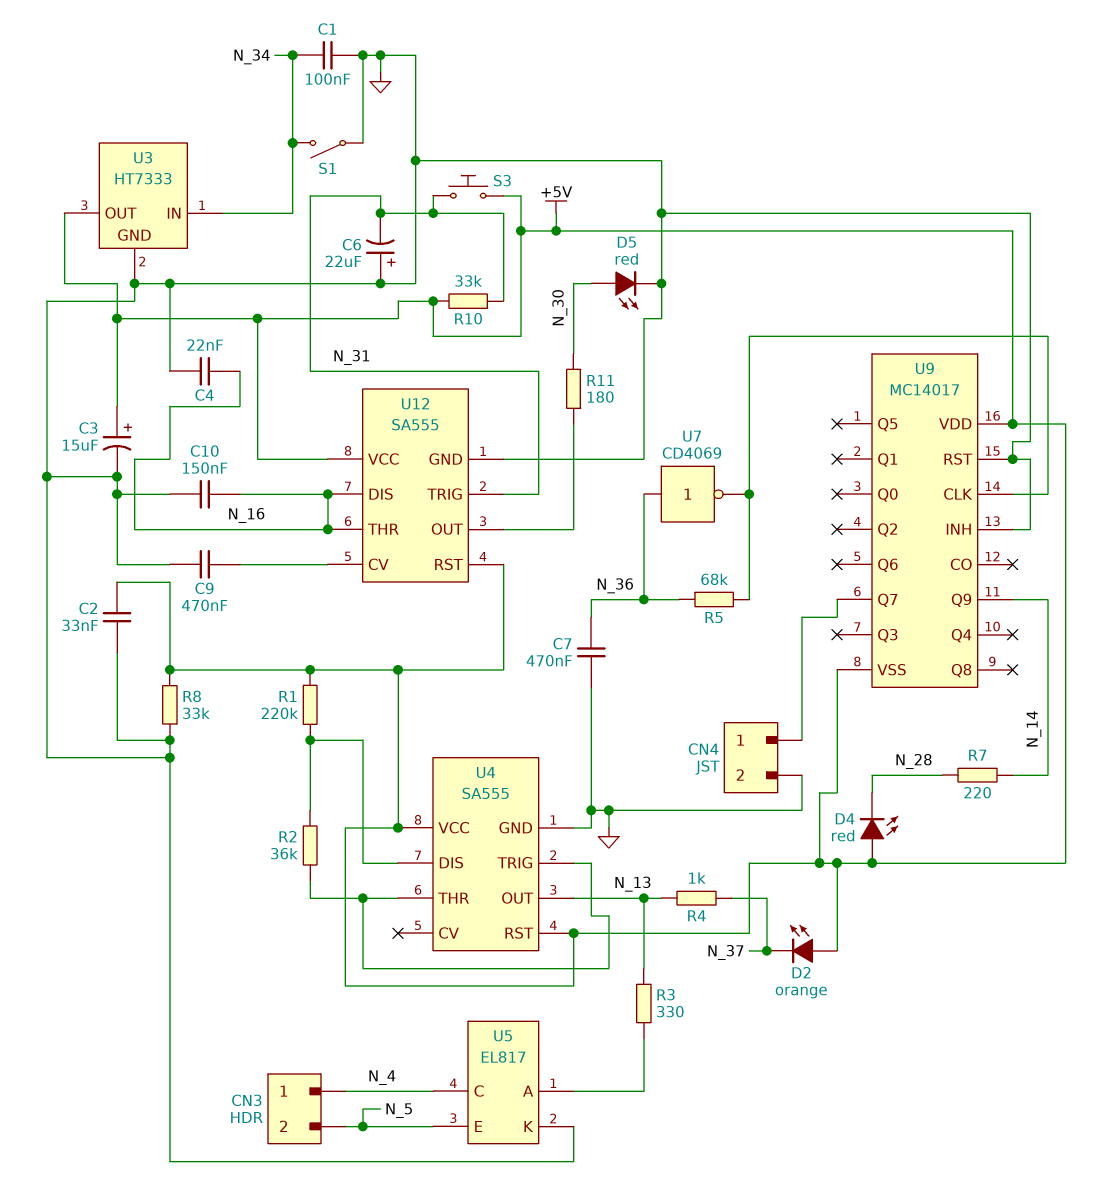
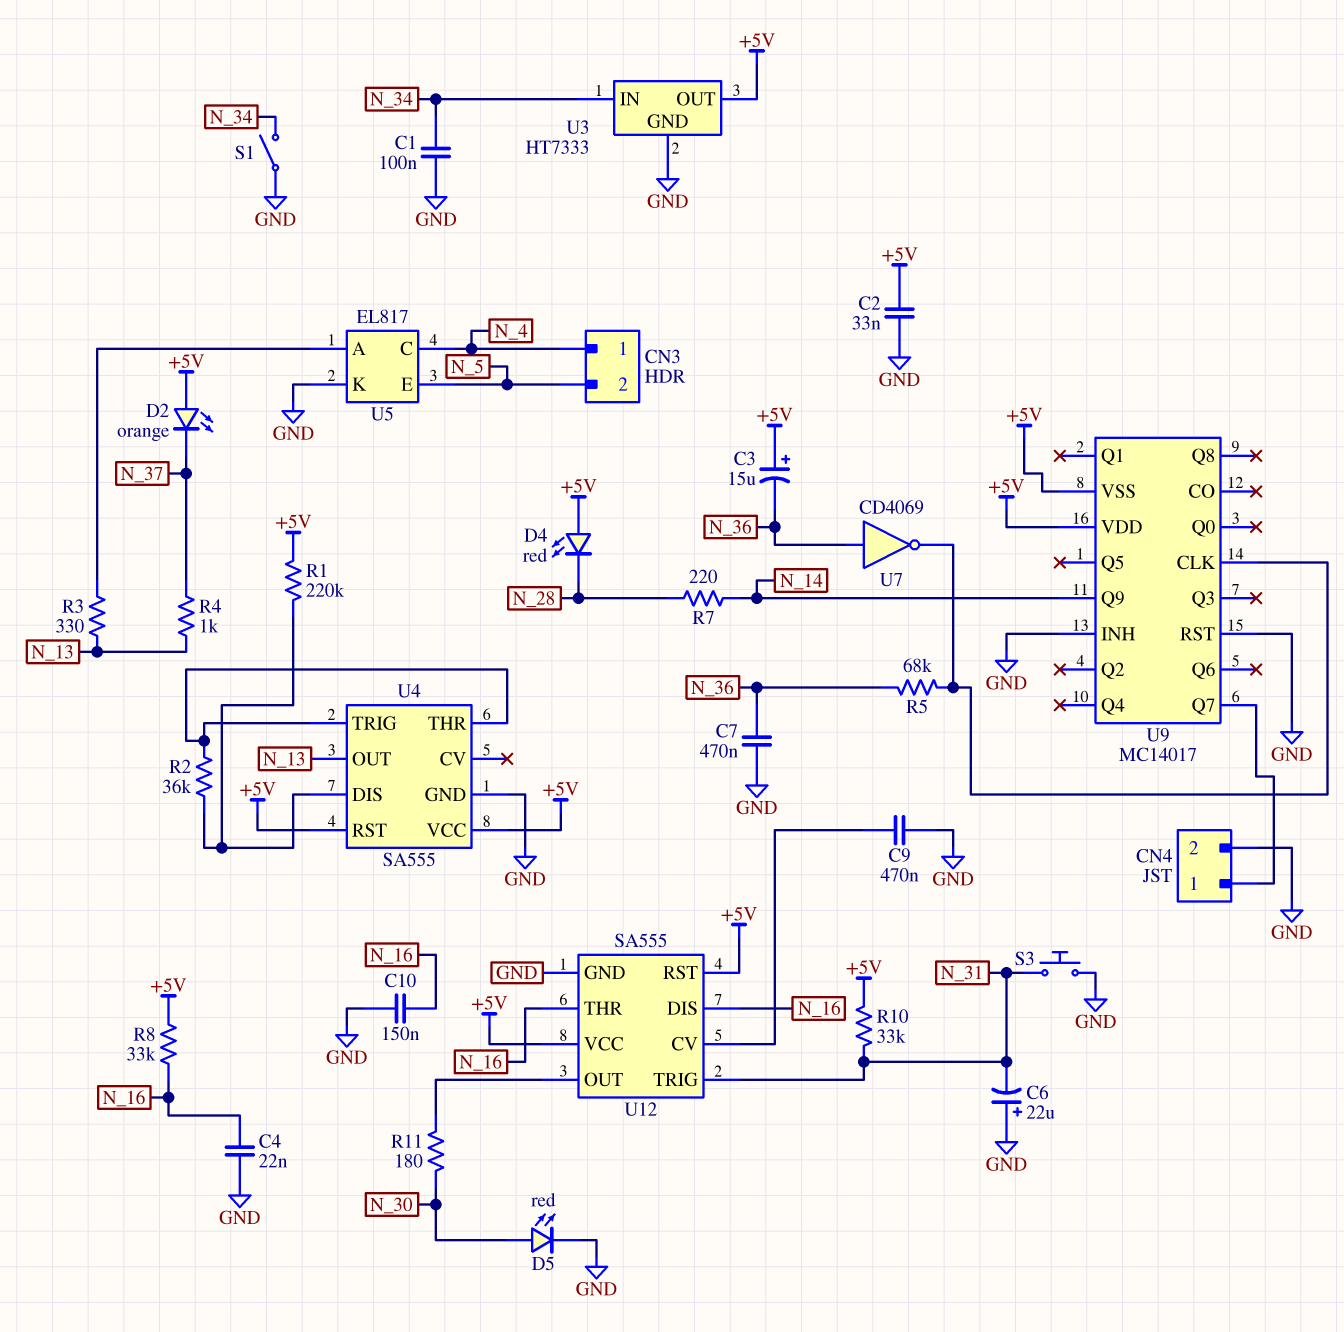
C3: 15uF (plus +5V, minus GND) -> 15uF (plus +5V, minus N_36)
R8: 33k (+5V, GND) -> 33k (+5V, N_16)
S3: button (+5V, N_31) -> button (GND, N_31)

